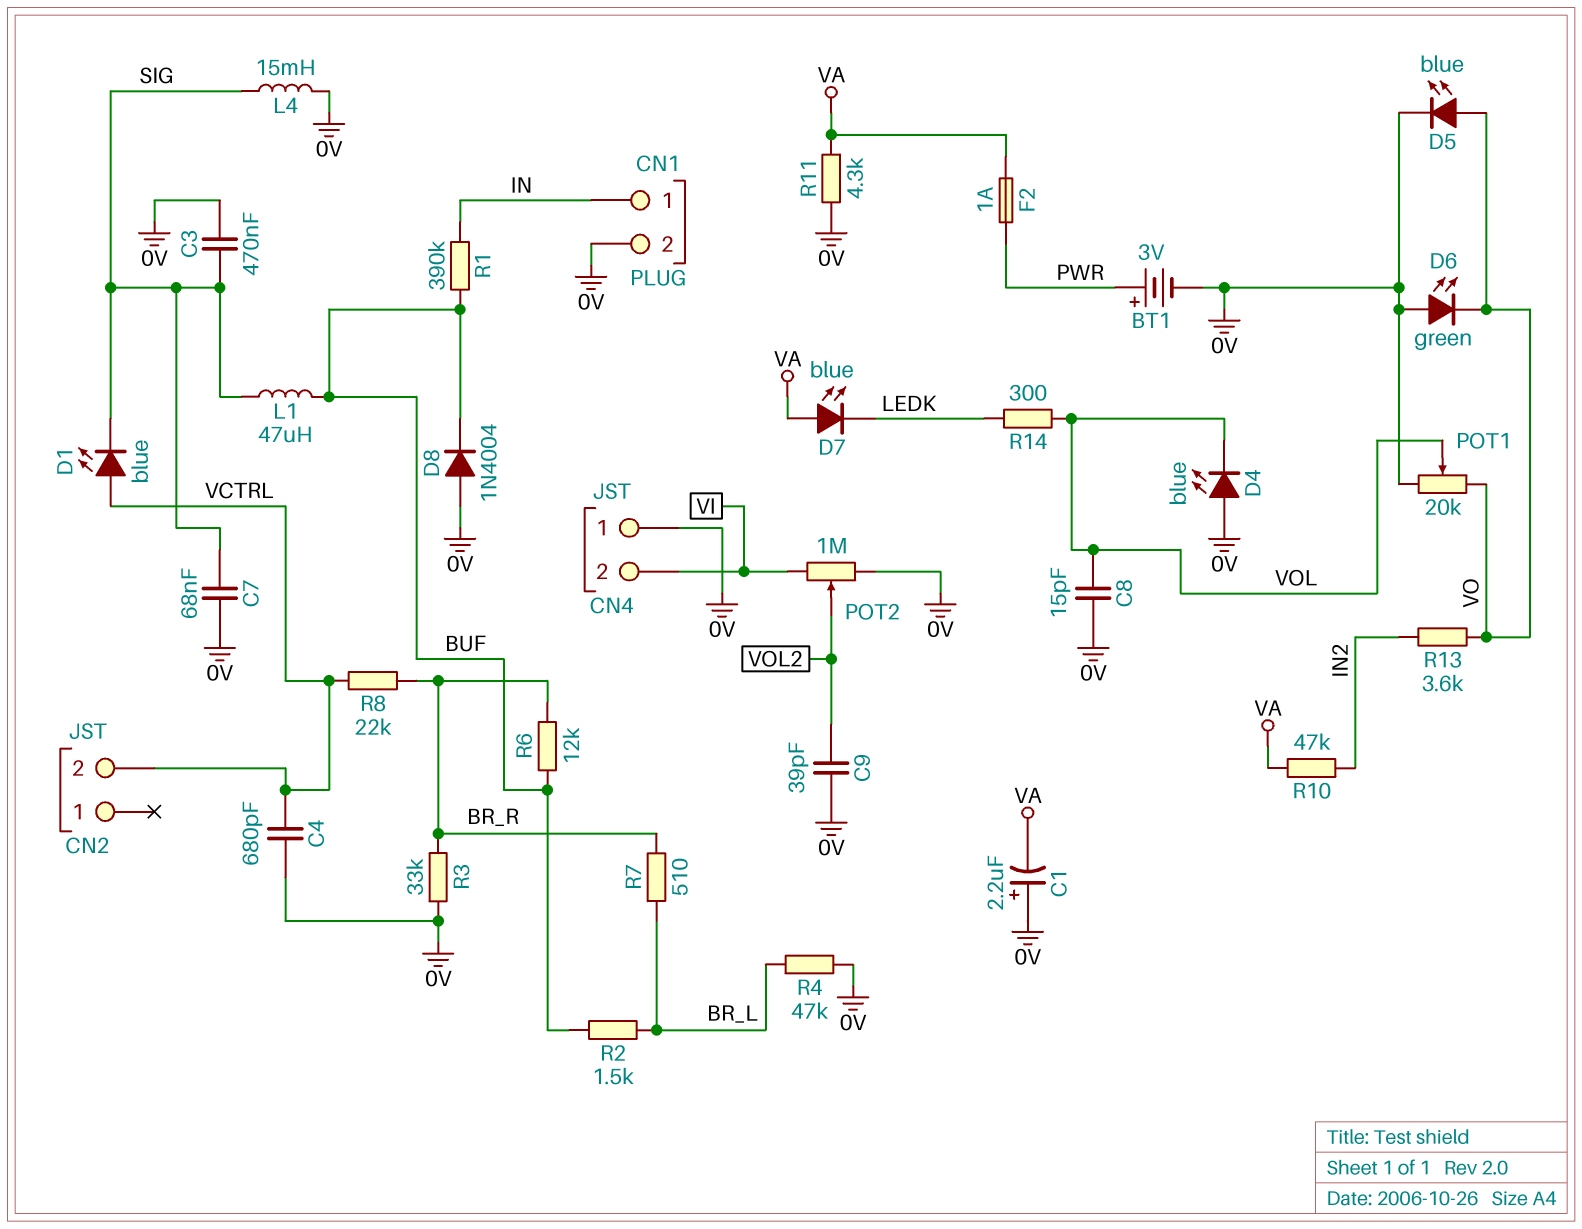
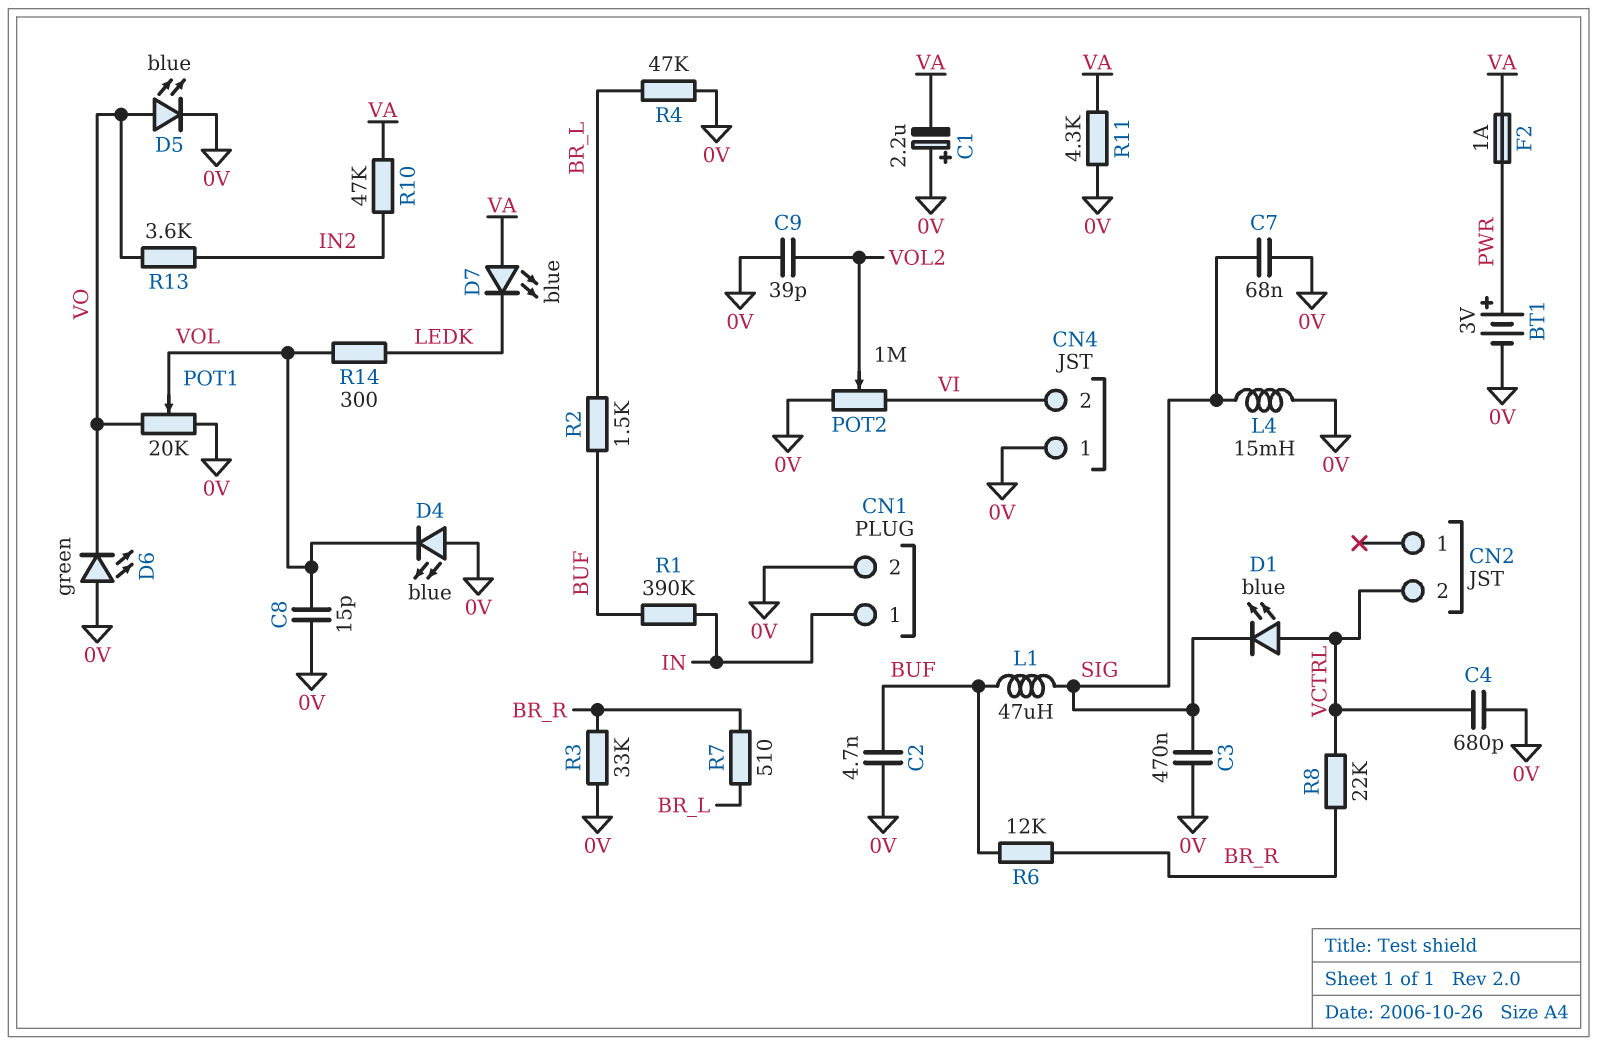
C2: none -> 4.7nF (0V, BUF)
D8: diode 1N4004 (A 0V, K BUF) -> none

